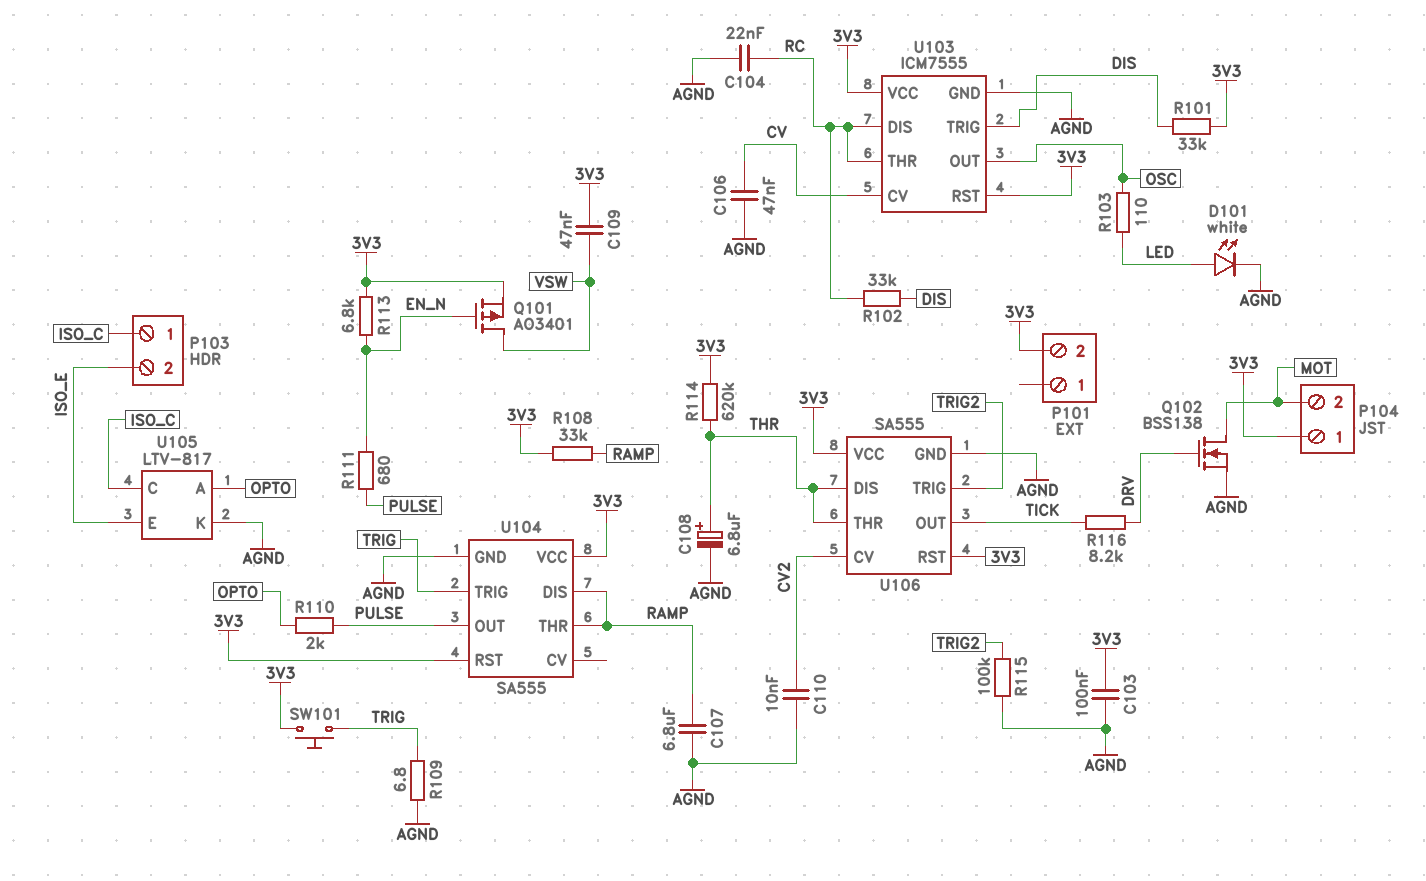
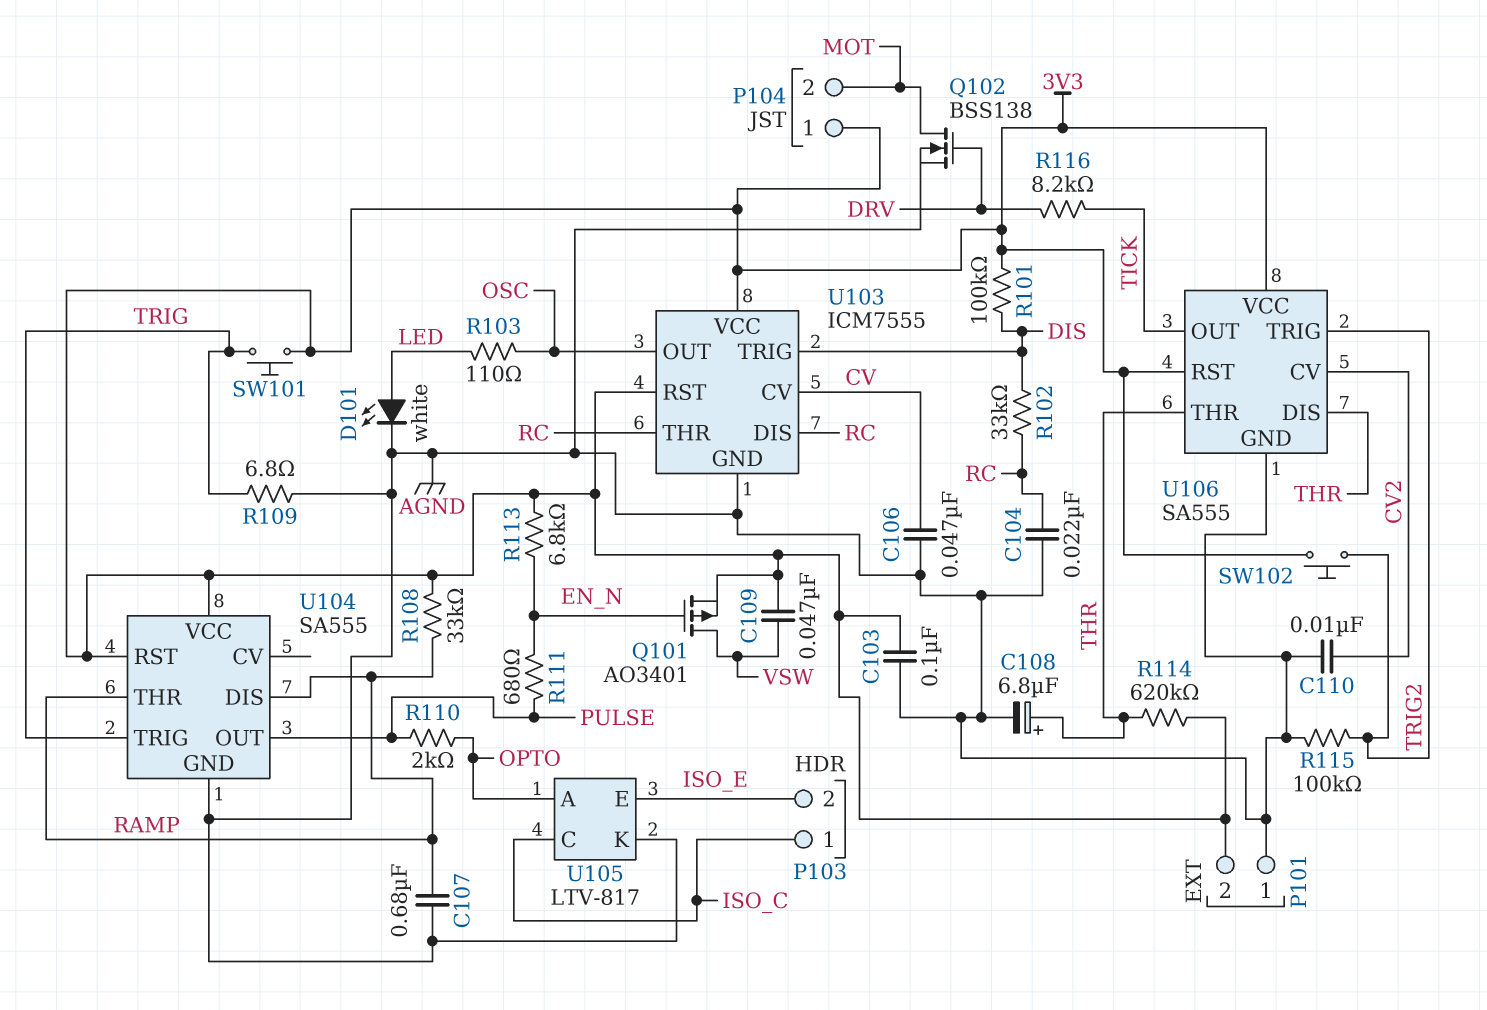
C107: 6.8uF (AGND, RAMP) -> 680nF (AGND, RAMP)
P101 pin 1: none -> AGND
R101: 33k (3V3, DIS) -> 100k (3V3, DIS)
SW102: none -> button (3V3, TRIG2)

